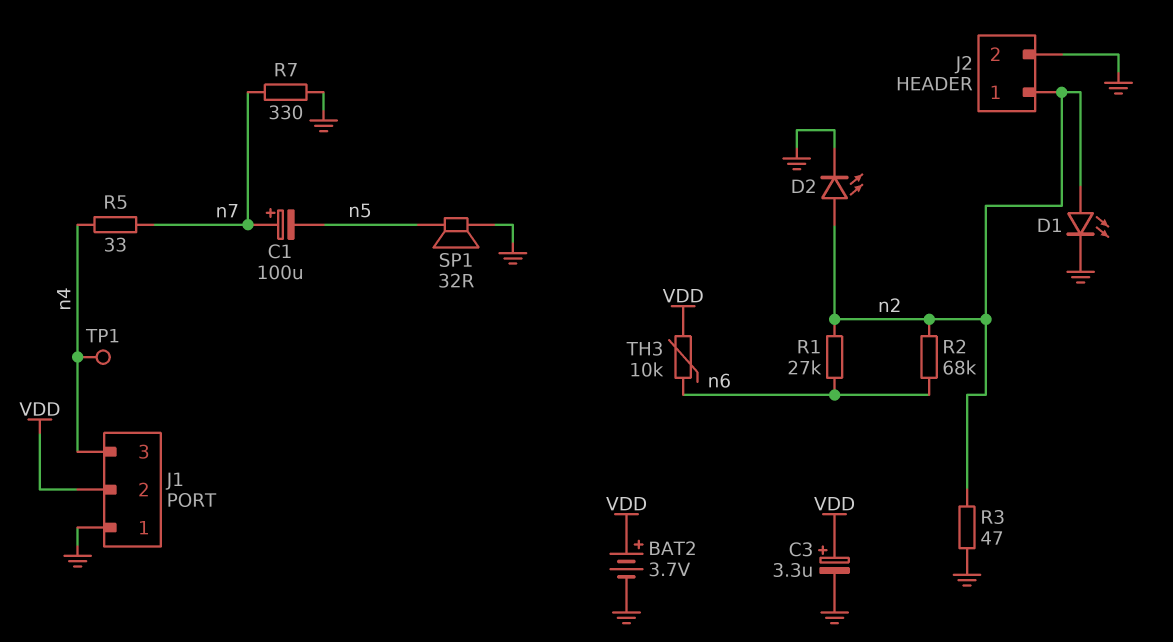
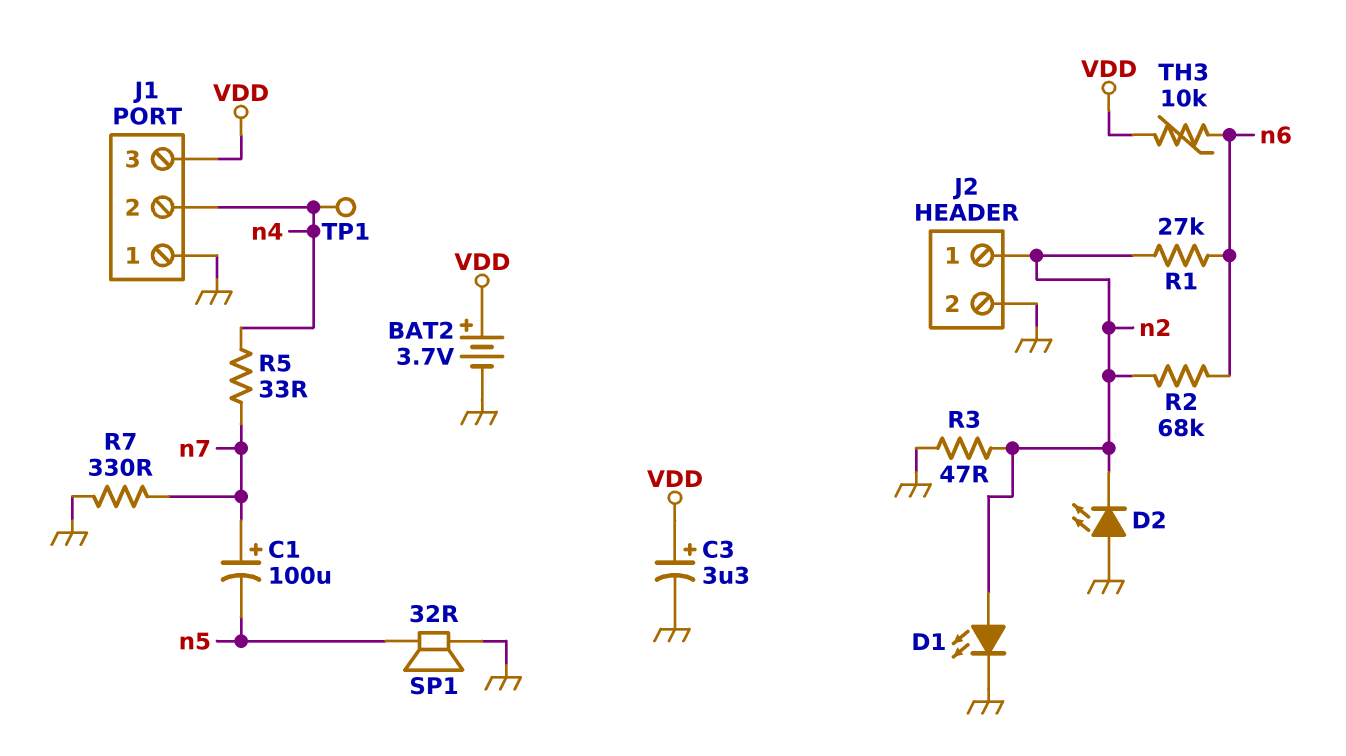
D2: LED (A n2, K GND) -> LED (A GND, K n2)
J1 pin 2: VDD -> n4
J1 pin 3: n4 -> VDD

